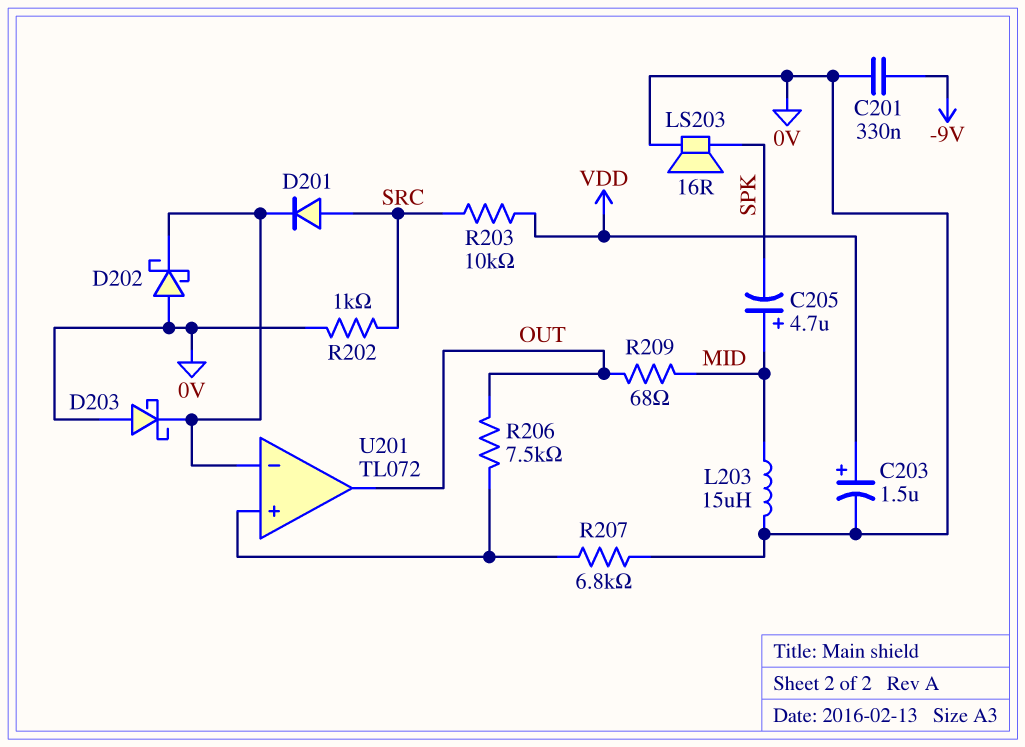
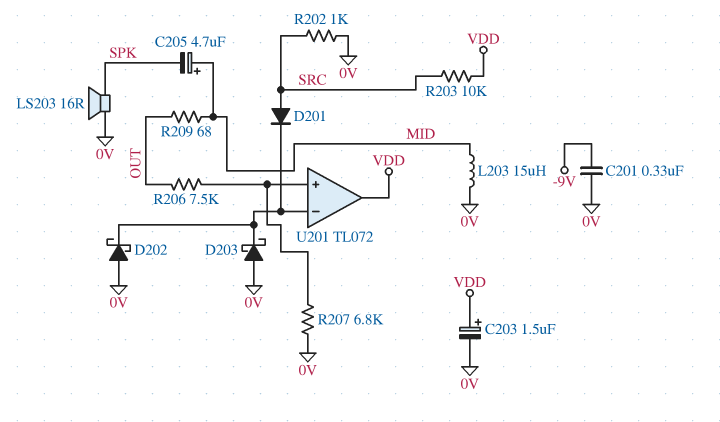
U201 pin out: OUT -> VDD

